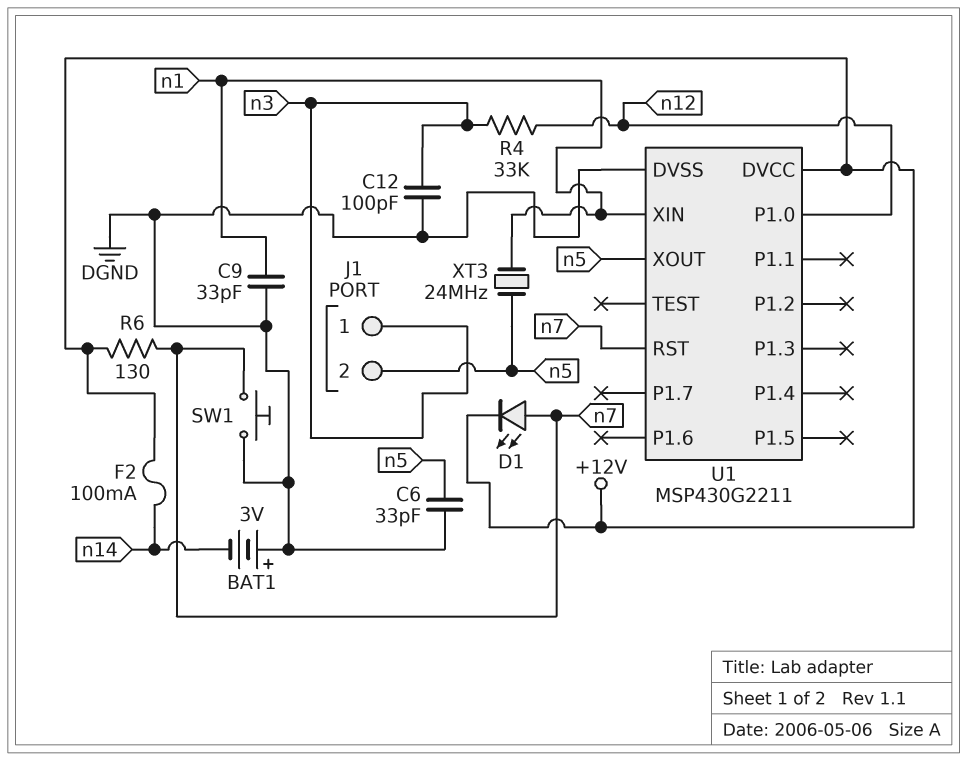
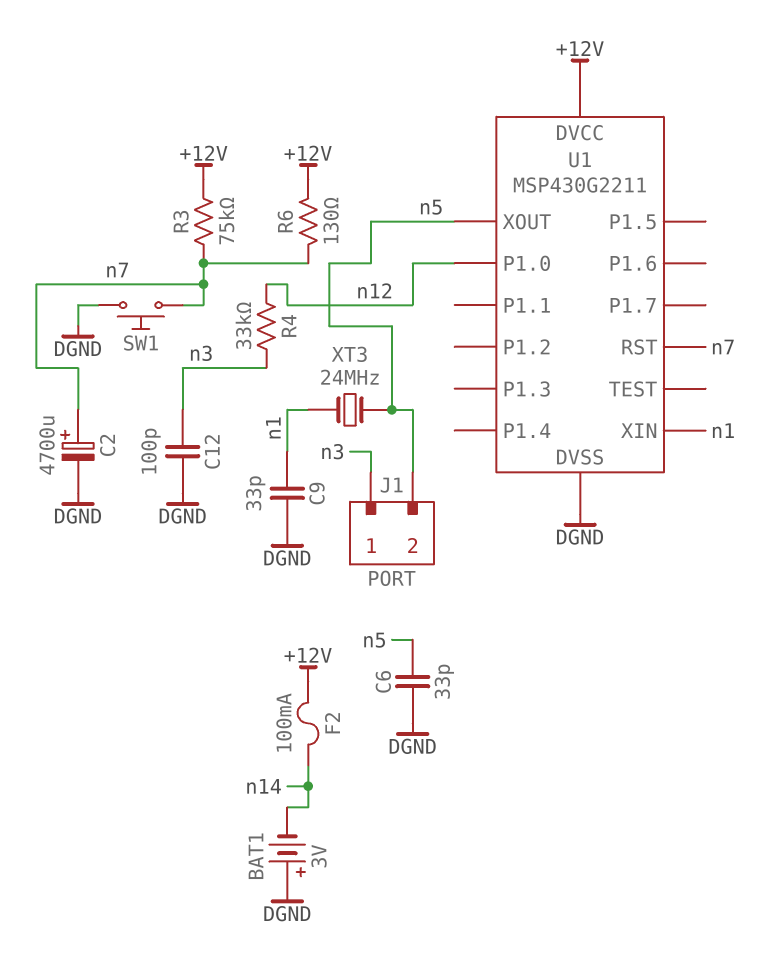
C2: none -> 4700uF (plus n7, minus DGND)
D1: LED (A n7, K +12V) -> none
R3: none -> 75k (+12V, n7)

